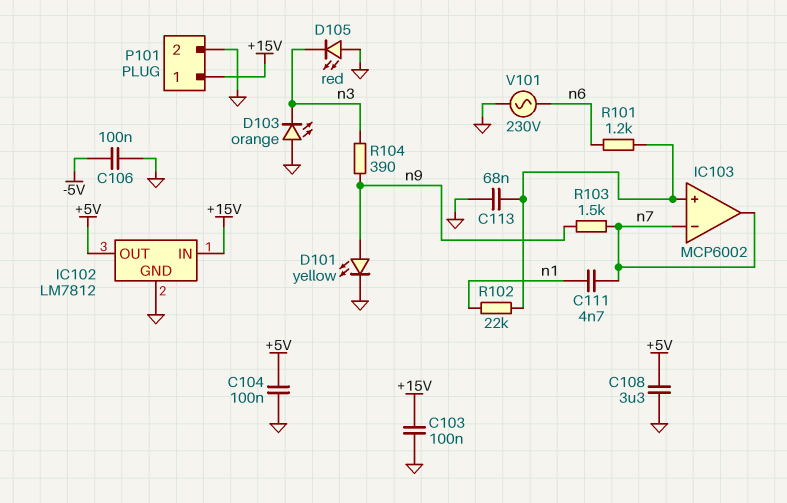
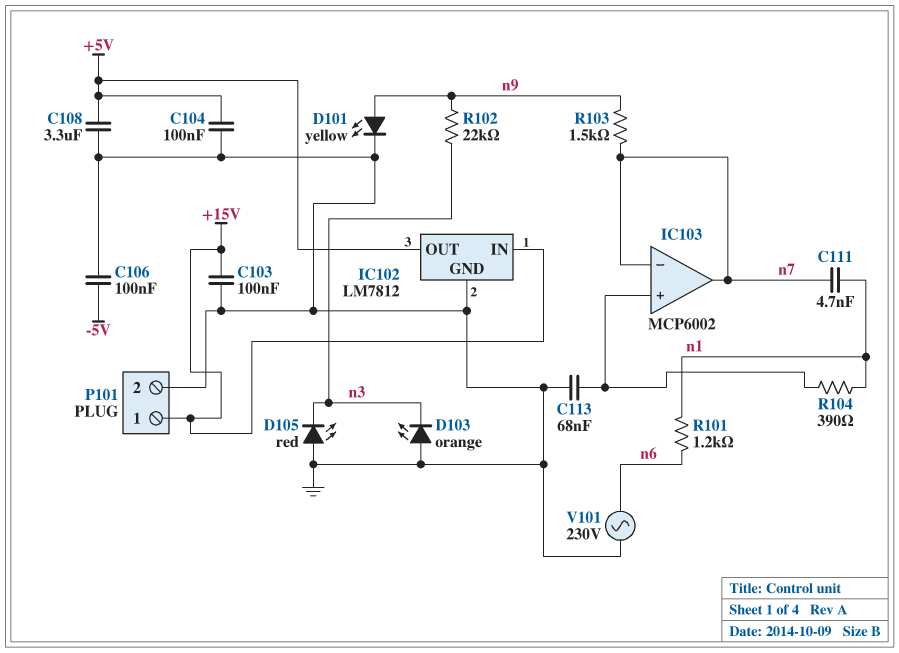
R101: 1.2k (IC103/in+, n6) -> 1.2k (n1, n6)
R102: 22k (IC103/in+, n1) -> 22k (n3, n9)
R104: 390 (n3, n9) -> 390 (IC103/in+, n1)

